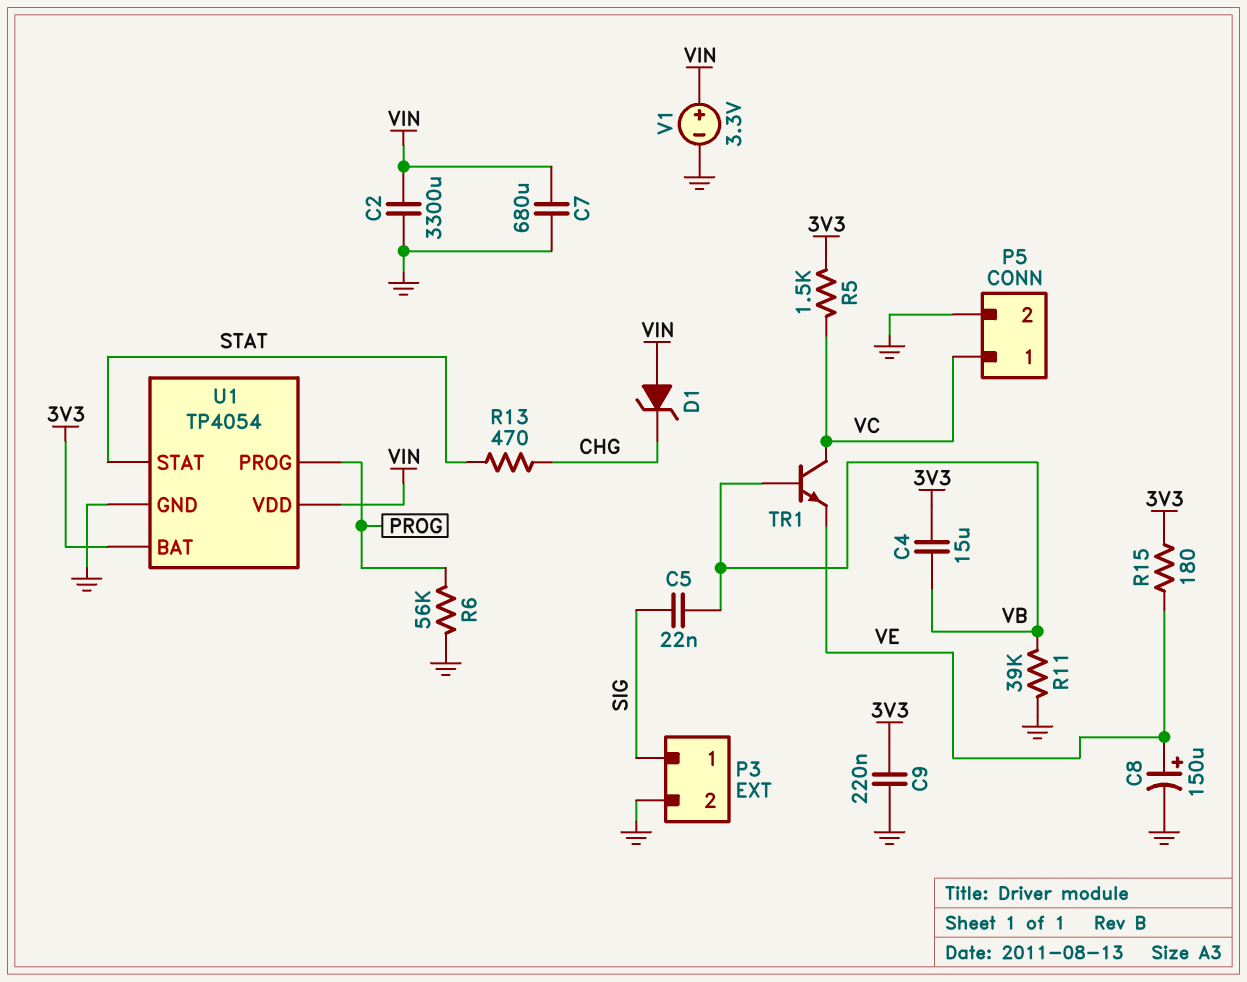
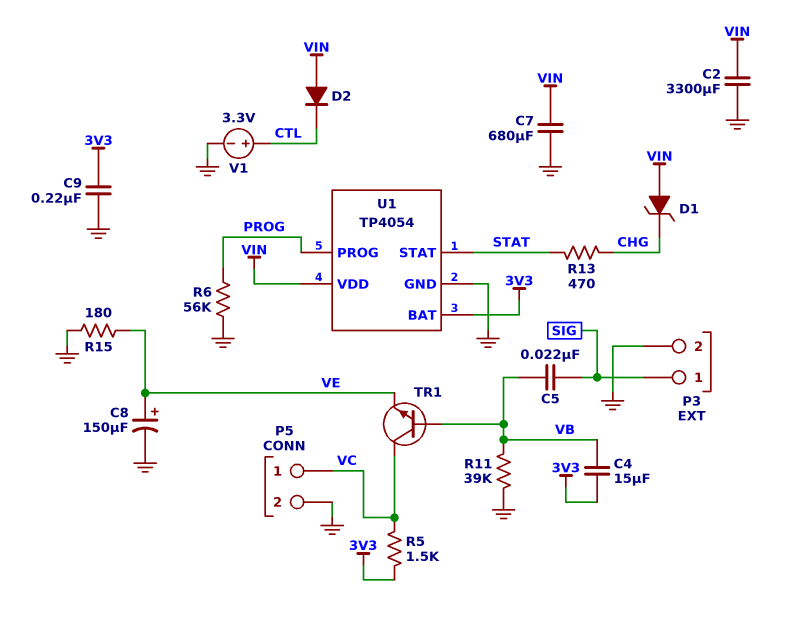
D2: none -> diode (A VIN, K CTL)
R15: 180 (3V3, VE) -> 180 (GND, VE)
V1: 3.3V (plus VIN, minus GND) -> 3.3V (plus CTL, minus GND)

